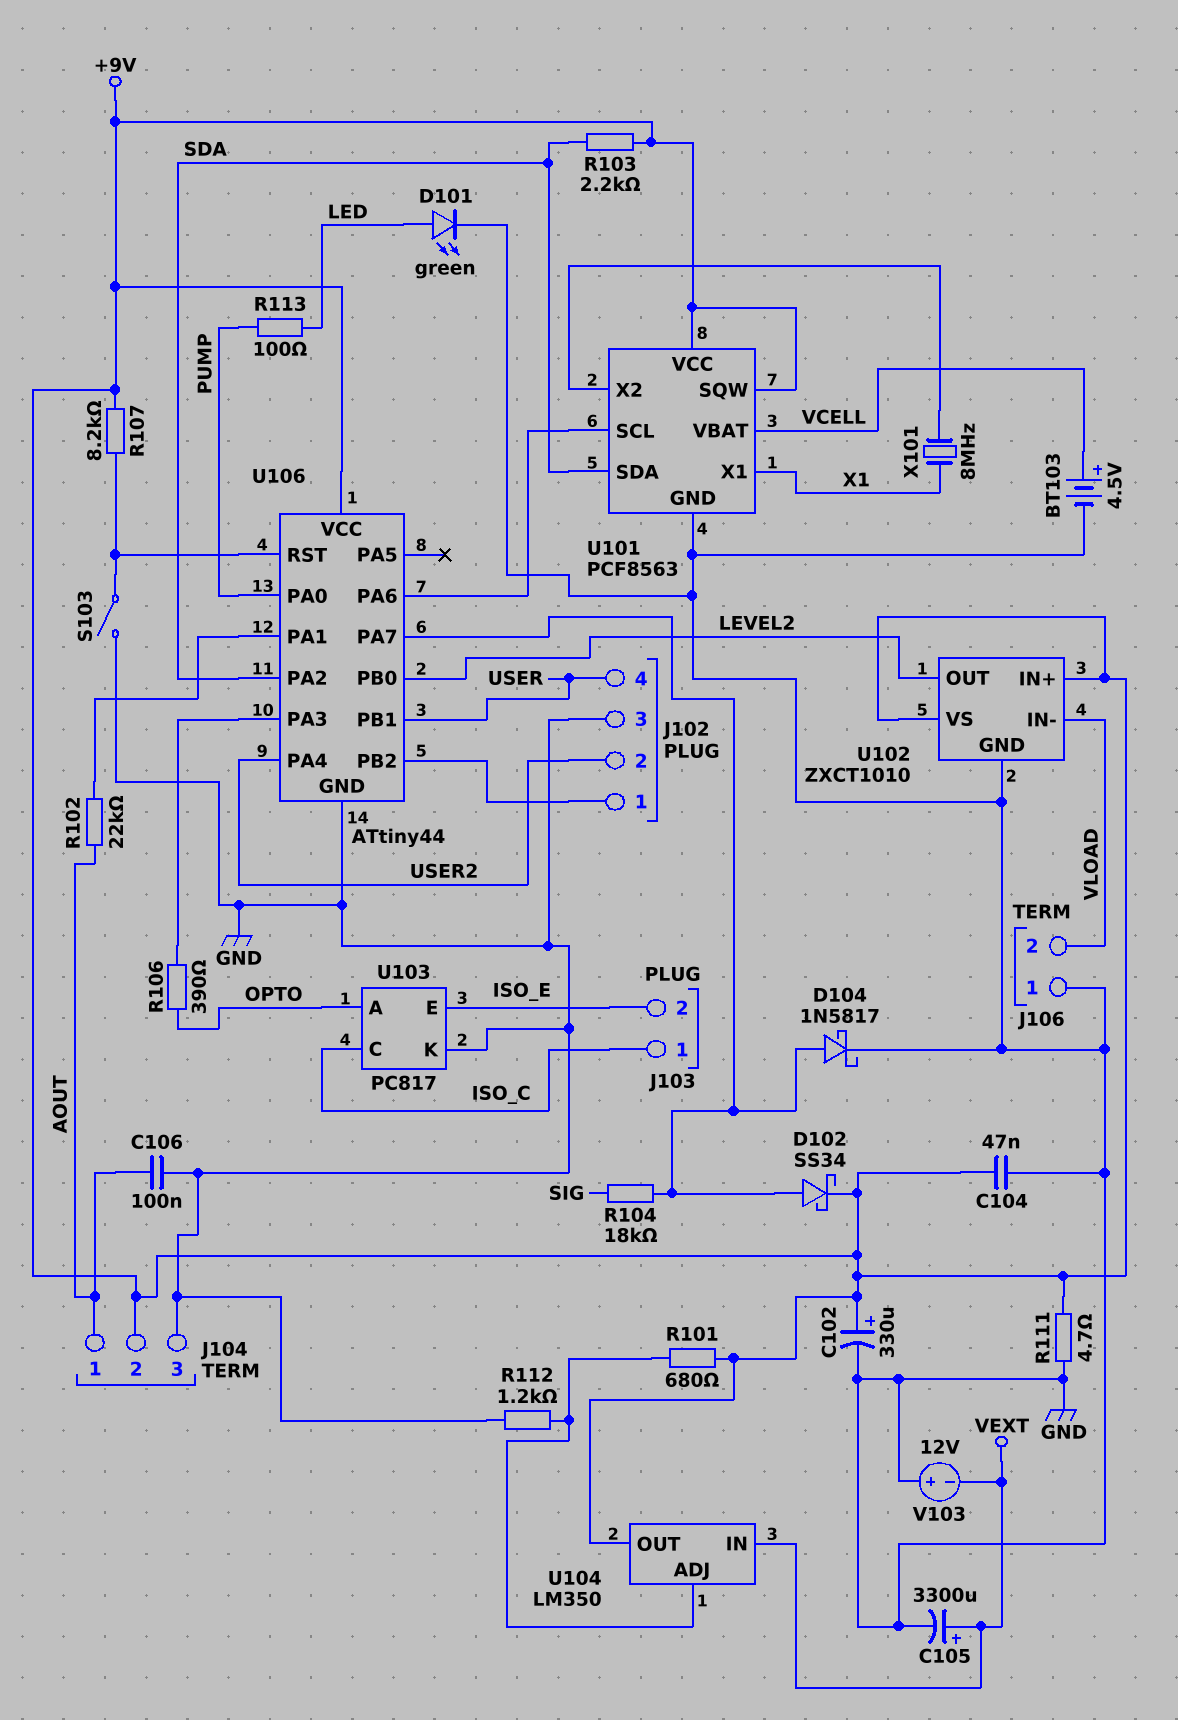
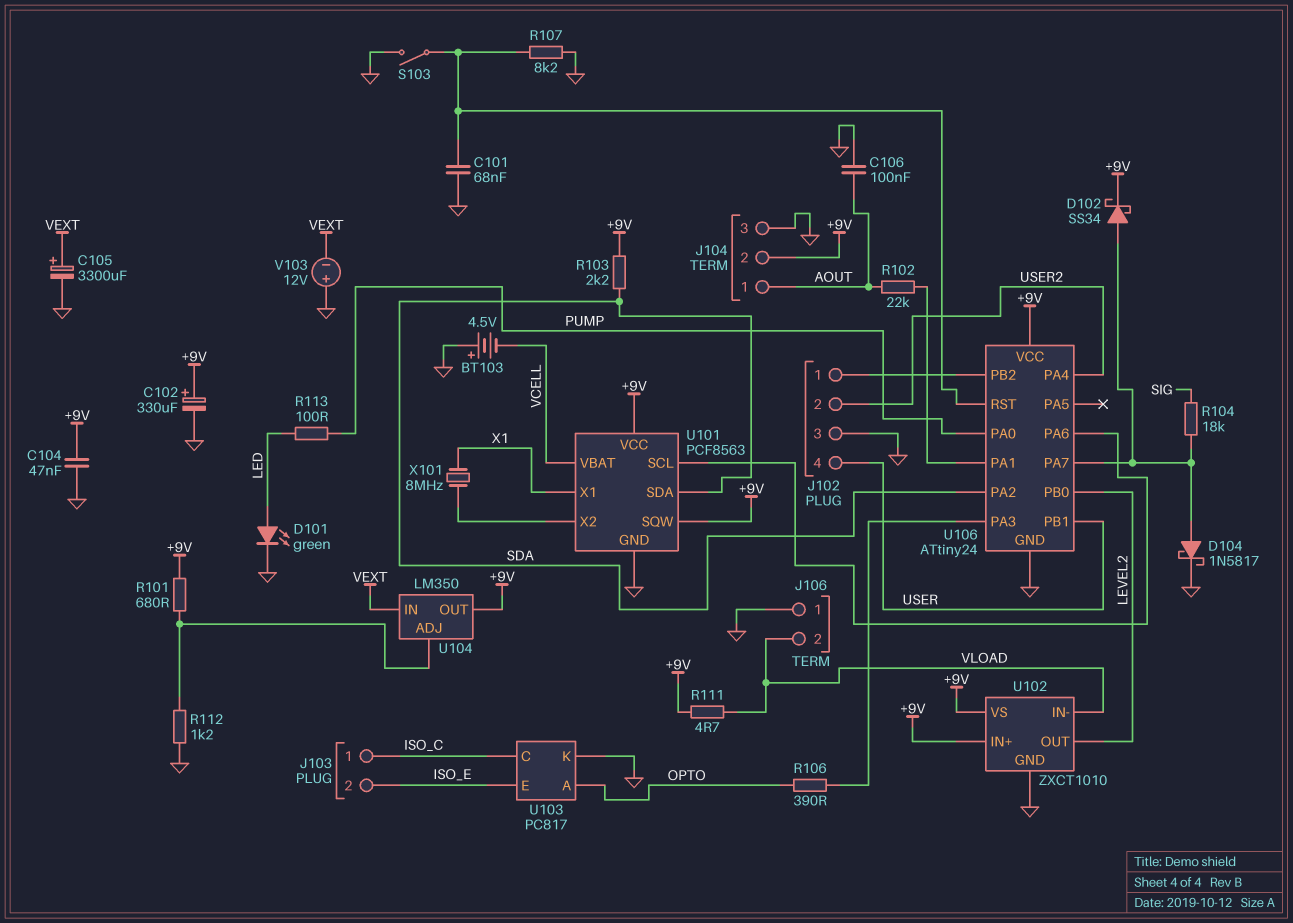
BT103: 4.5V (plus VCELL, minus GND) -> 4.5V (plus GND, minus VCELL)
C101: none -> 68nF (GND, U106/RST)
R107: 8.2k (+9V, U106/RST) -> 8.2k (GND, U106/RST)
R111: 4.7 (+9V, GND) -> 4.7 (+9V, VLOAD)
U106: ATtiny44 -> ATtiny24

